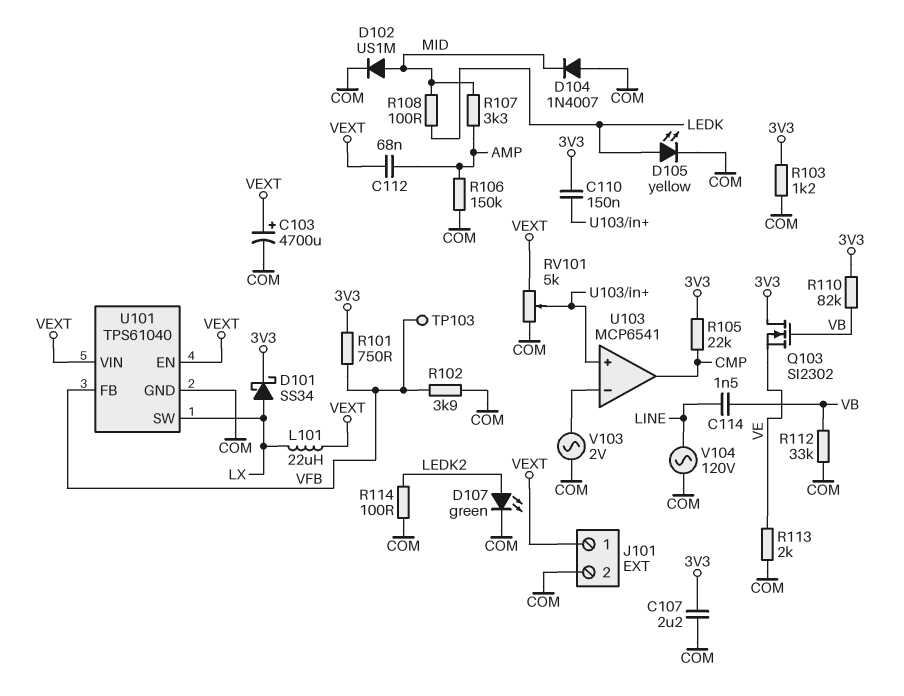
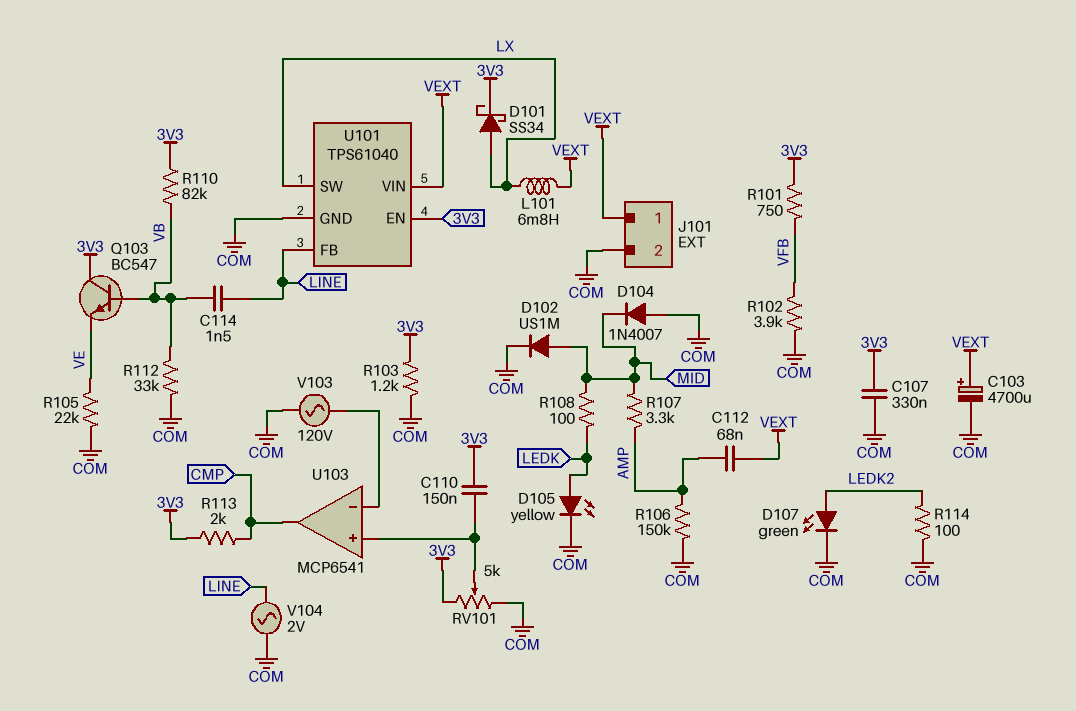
C107: 2.2uF (3V3, COM) -> 330nF (3V3, COM)
L101: 22uH (LX, VEXT) -> 6.8mH (LX, VEXT)
Q103: NMOS SI2302 (G VB, D 3V3, S VE) -> NPN BC547 (B VB, C 3V3, E VE)
R105: 22k (3V3, CMP) -> 22k (COM, VE)
R113: 2k (COM, VE) -> 2k (3V3, CMP)
RV101: 5k (COM, VEXT, wiper U103/in+) -> 5k (3V3, COM, wiper U103/in+)
TP103: test point (VFB) -> none
U101 pin EN: VEXT -> 3V3
U101 pin FB: VFB -> LINE
V103: AC 2V (COM, U103/in-) -> AC 120V (COM, U103/in-)
V104: AC 120V (COM, LINE) -> AC 2V (COM, LINE)

